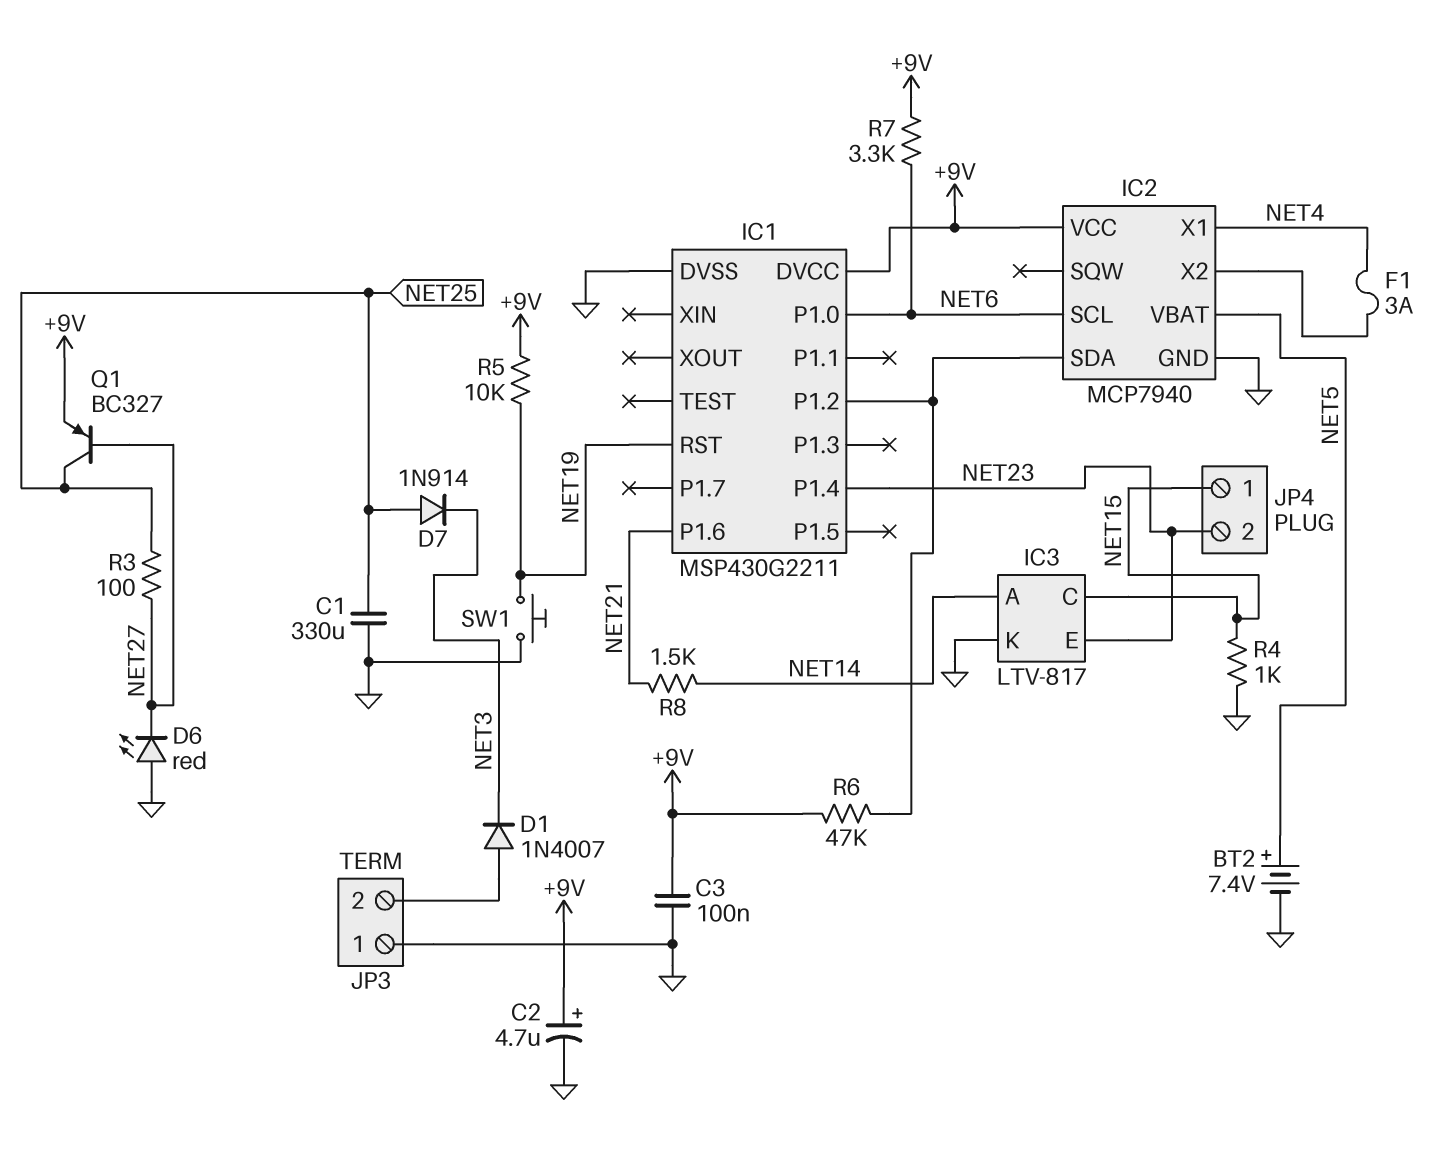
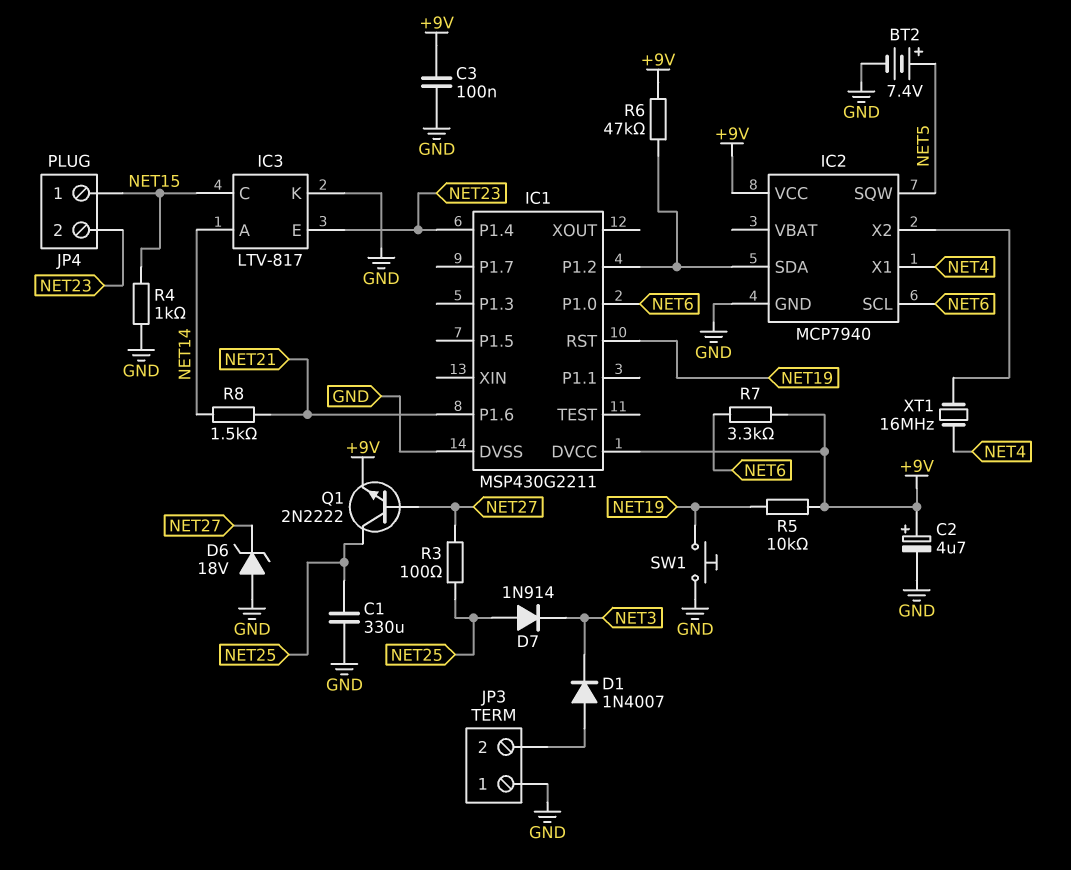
D6: LED red (A GND, K NET27) -> zener 18V (A GND, K NET27)
F1: 3A (IC2/X2, NET4) -> none
IC2 pin SQW: none -> NET5
IC2 pin VBAT: NET5 -> none
Q1: PNP BC327 (B NET27, C NET25, E +9V) -> NPN 2N2222 (B NET27, C NET25, E +9V)
XT1: none -> 16MHz (IC2/X2, NET4)

